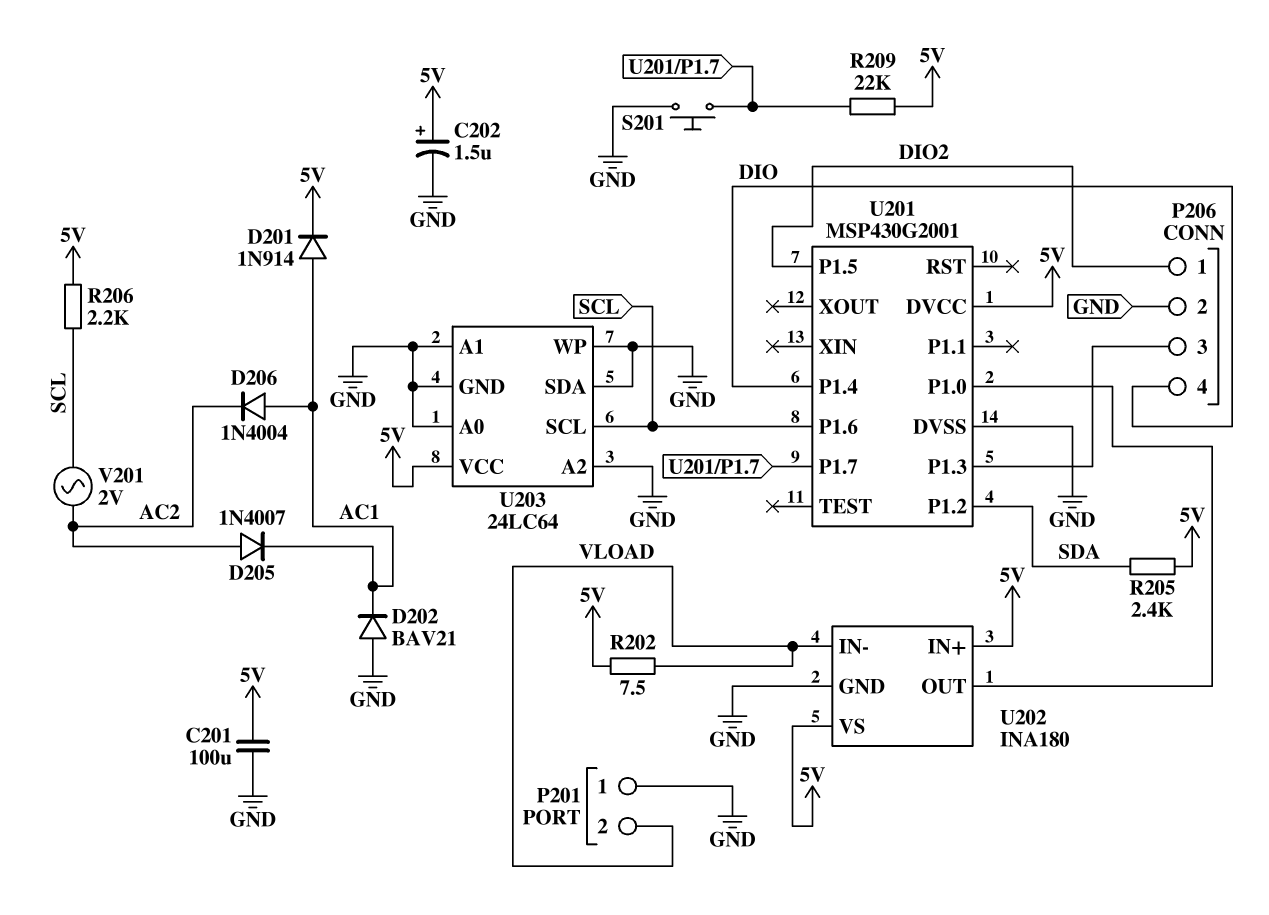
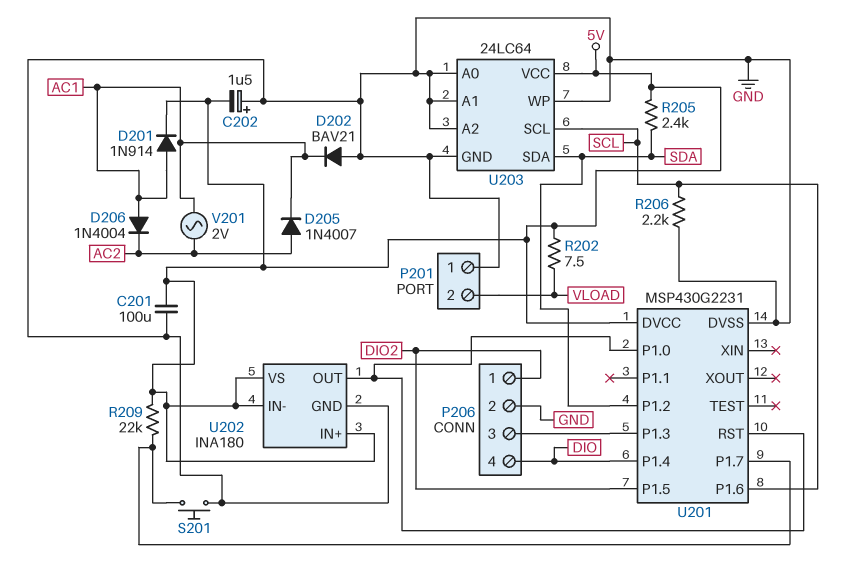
C202: 1.5uF (plus 5V, minus GND) -> 1.5uF (plus GND, minus 5V)
R206: 2.2k (5V, SCL) -> 2.2k (GND, SCL)
U201: MSP430G2001 -> MSP430G2231
U201 pin RST: none -> U201/P1.0
U202 pin IN-: VLOAD -> 5V
U203 pin SDA: GND -> SDA
V201: AC 2V (AC2, SCL) -> AC 2V (AC1, AC2)

